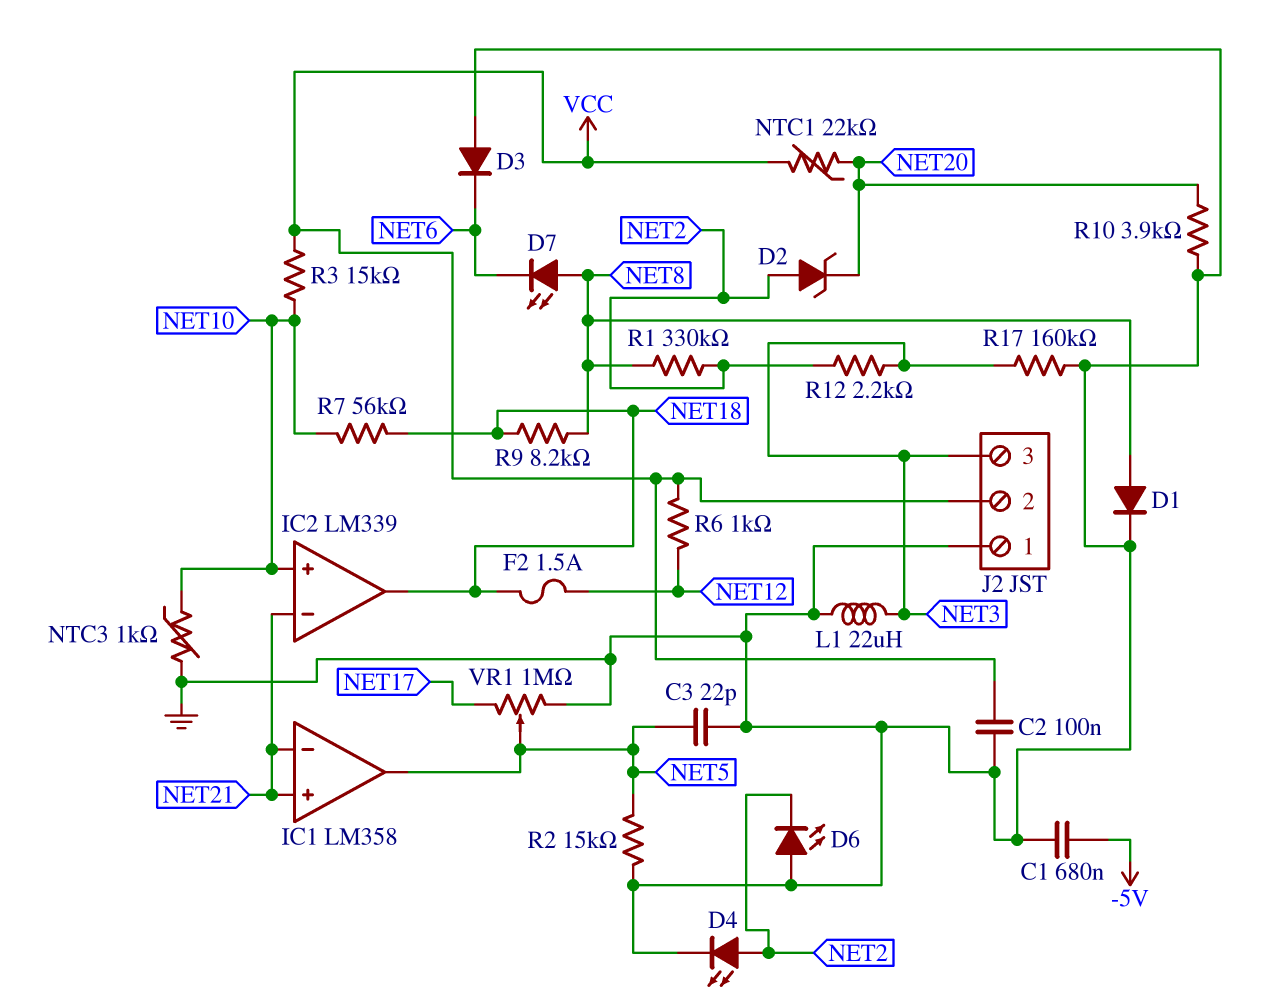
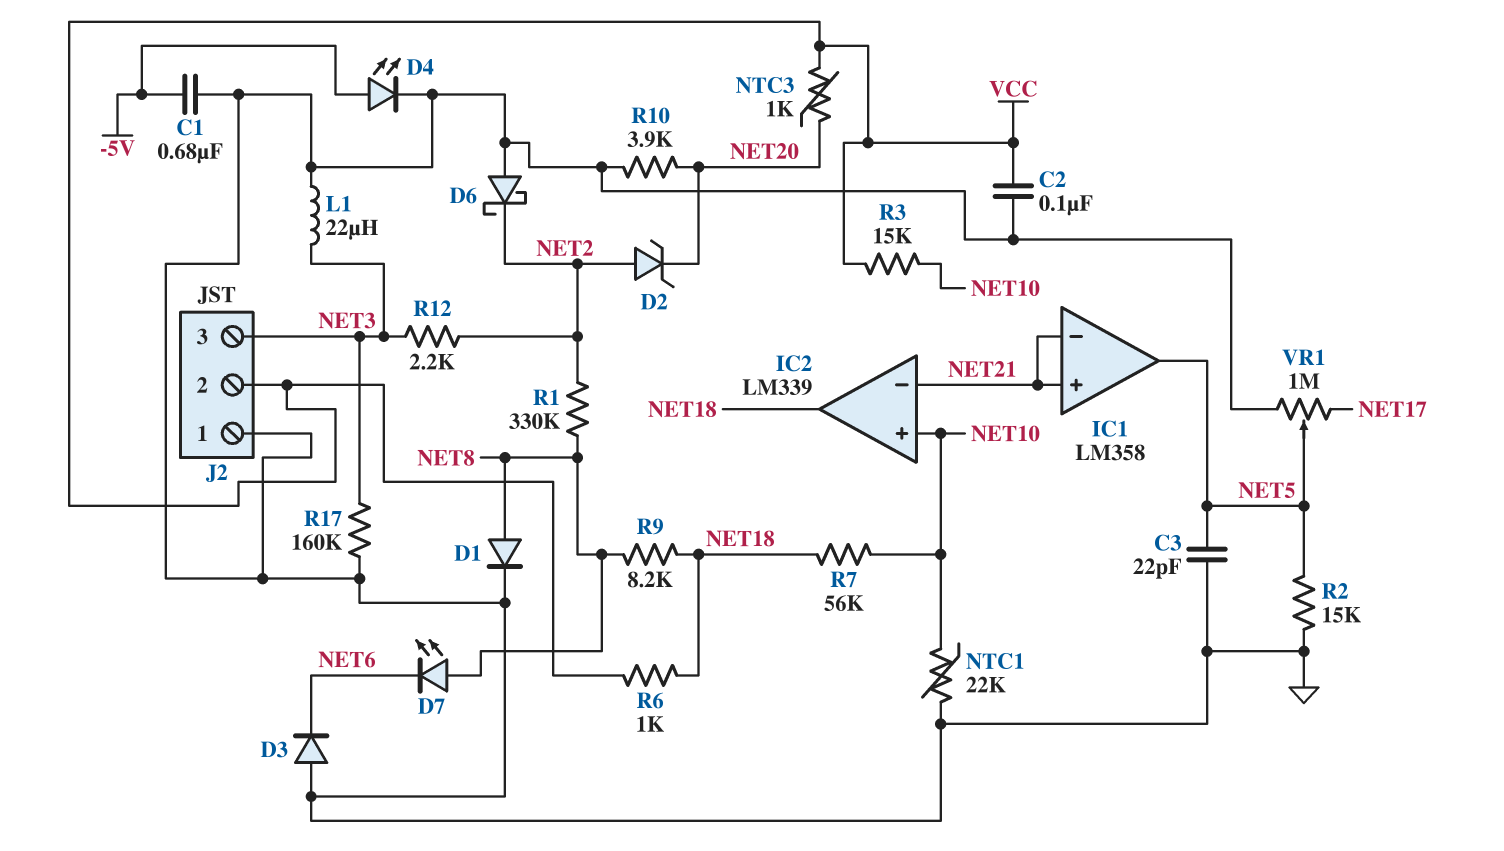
D4: LED (A NET2, K GND) -> LED (A -5V, K GND)
D6: LED (A GND, K NET2) -> schottky (A GND, K NET2)
F2: 1.5A (NET12, NET18) -> none
NTC1: 22k (NET20, VCC) -> 22k (GND, NET10)
NTC3: 1k (GND, NET10) -> 1k (NET20, VCC)
R6: 1k (NET12, VCC) -> 1k (NET18, VCC)

